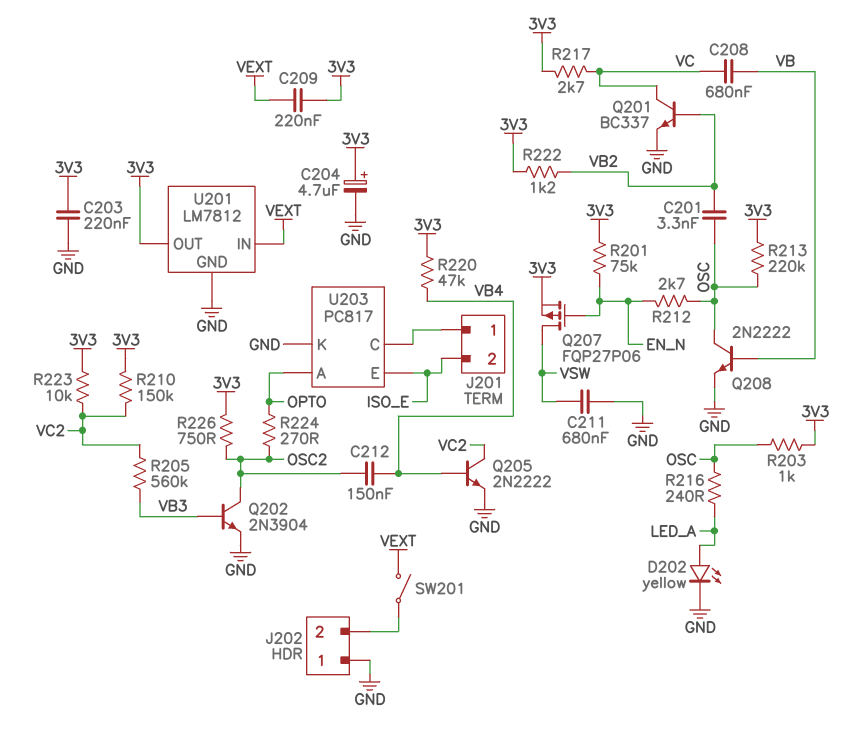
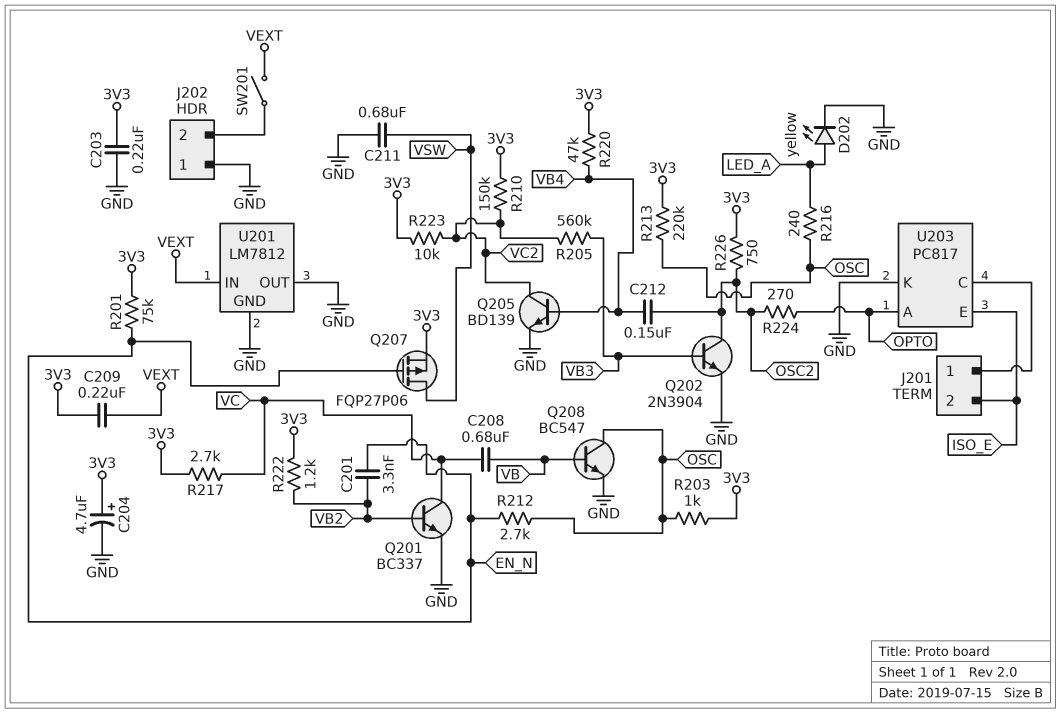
C201: 3.3nF (OSC, VB2) -> 3.3nF (EN_N, VB2)
Q205: NPN 2N2222 (B VB4, C VC2, E GND) -> NPN BD139 (B VB4, C VC2, E GND)
Q208: NPN 2N2222 (B VB, C OSC, E GND) -> NPN BC547 (B VB, C OSC, E GND)
U201 pin OUT: 3V3 -> GND

